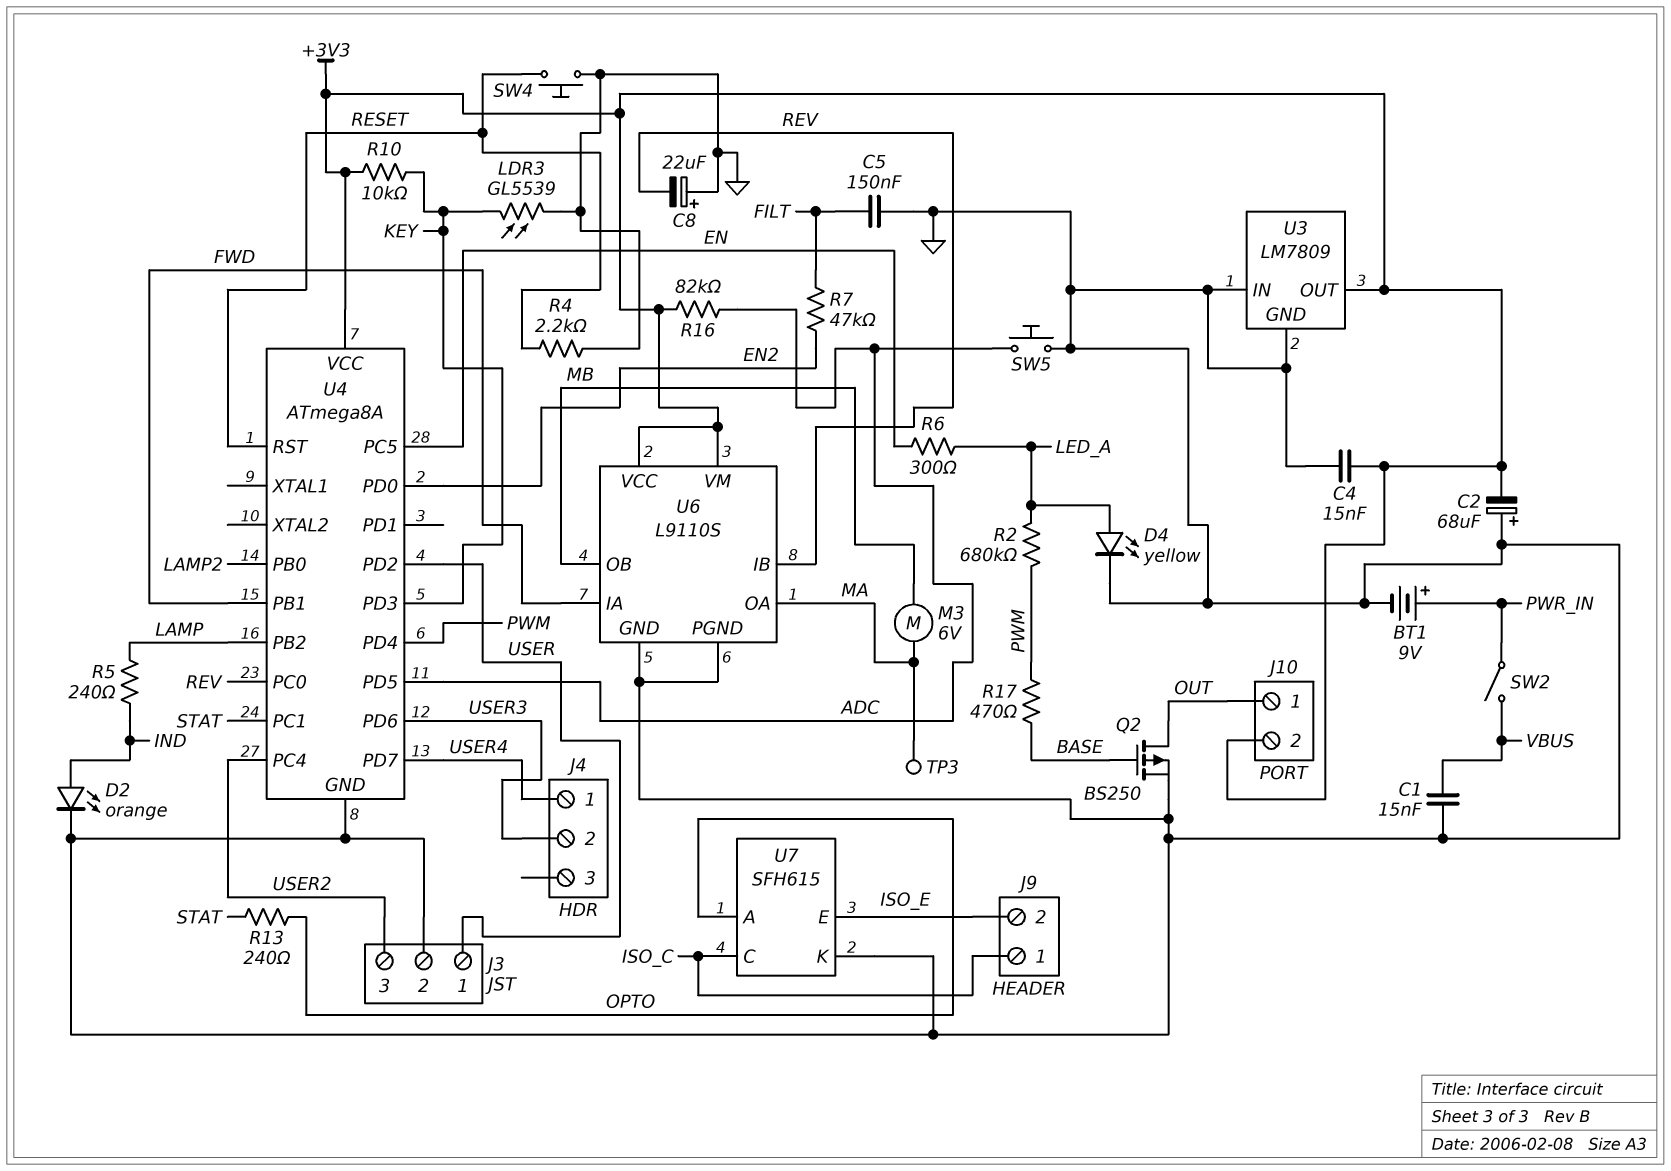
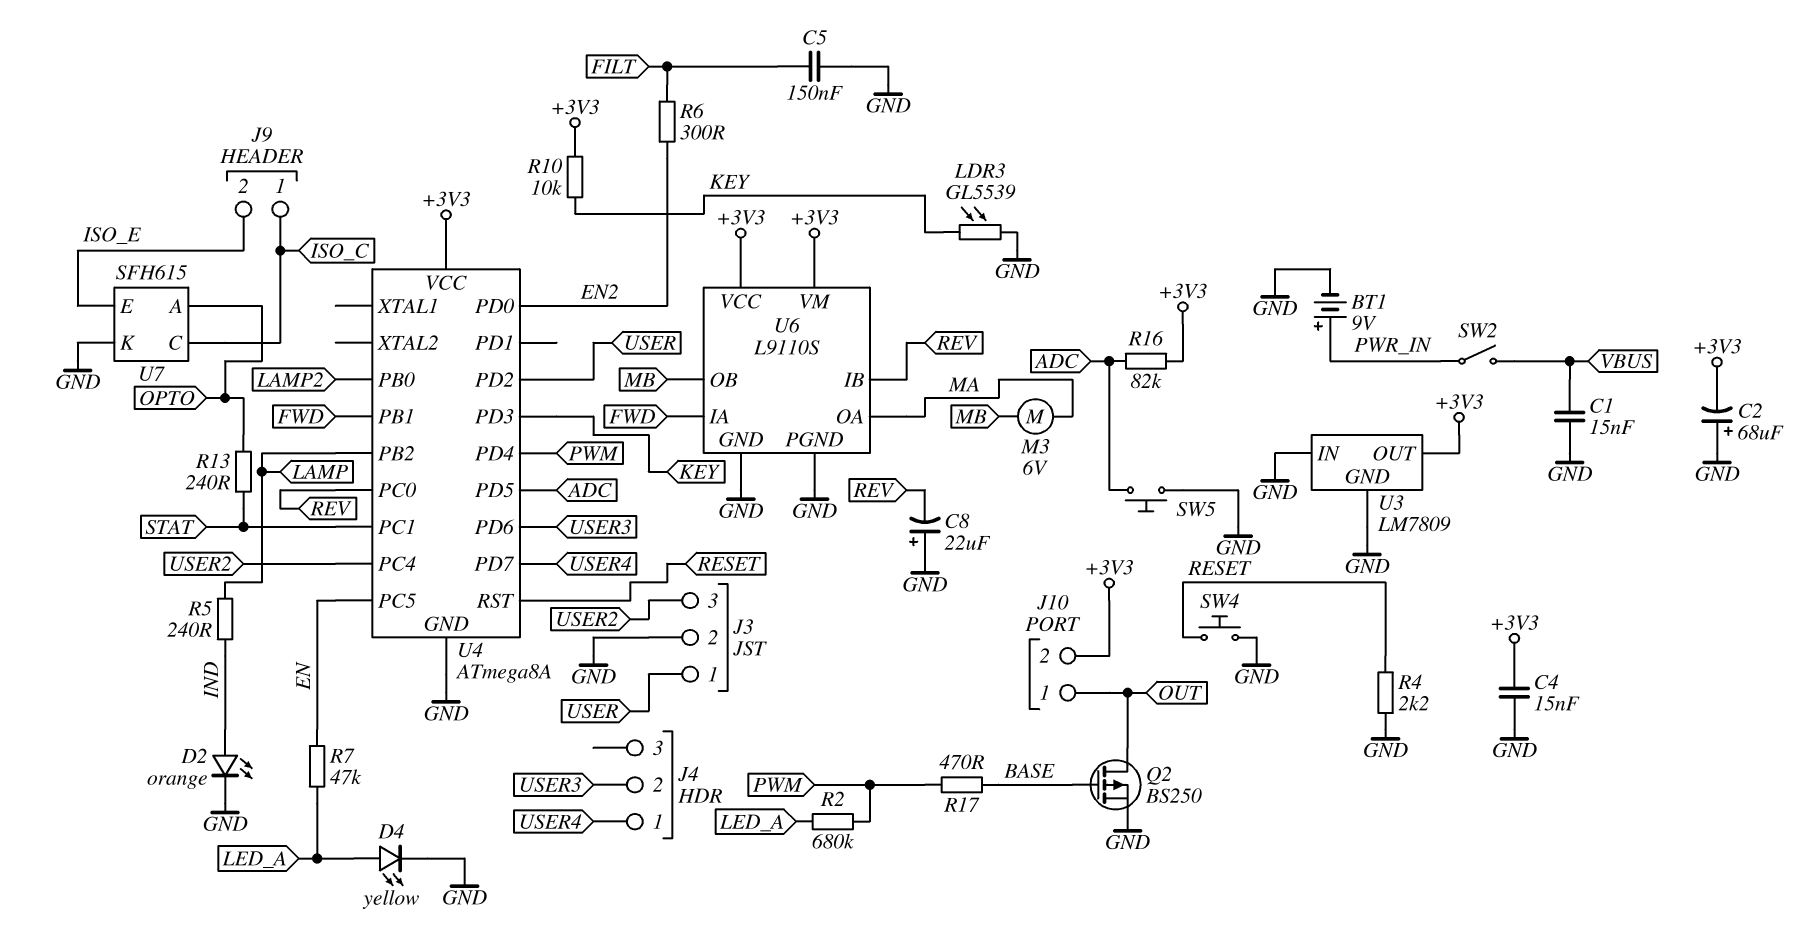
R6: 300 (EN, LED_A) -> 300 (EN2, FILT)
R7: 47k (EN2, FILT) -> 47k (EN, LED_A)
TP3: test point (MA) -> none

